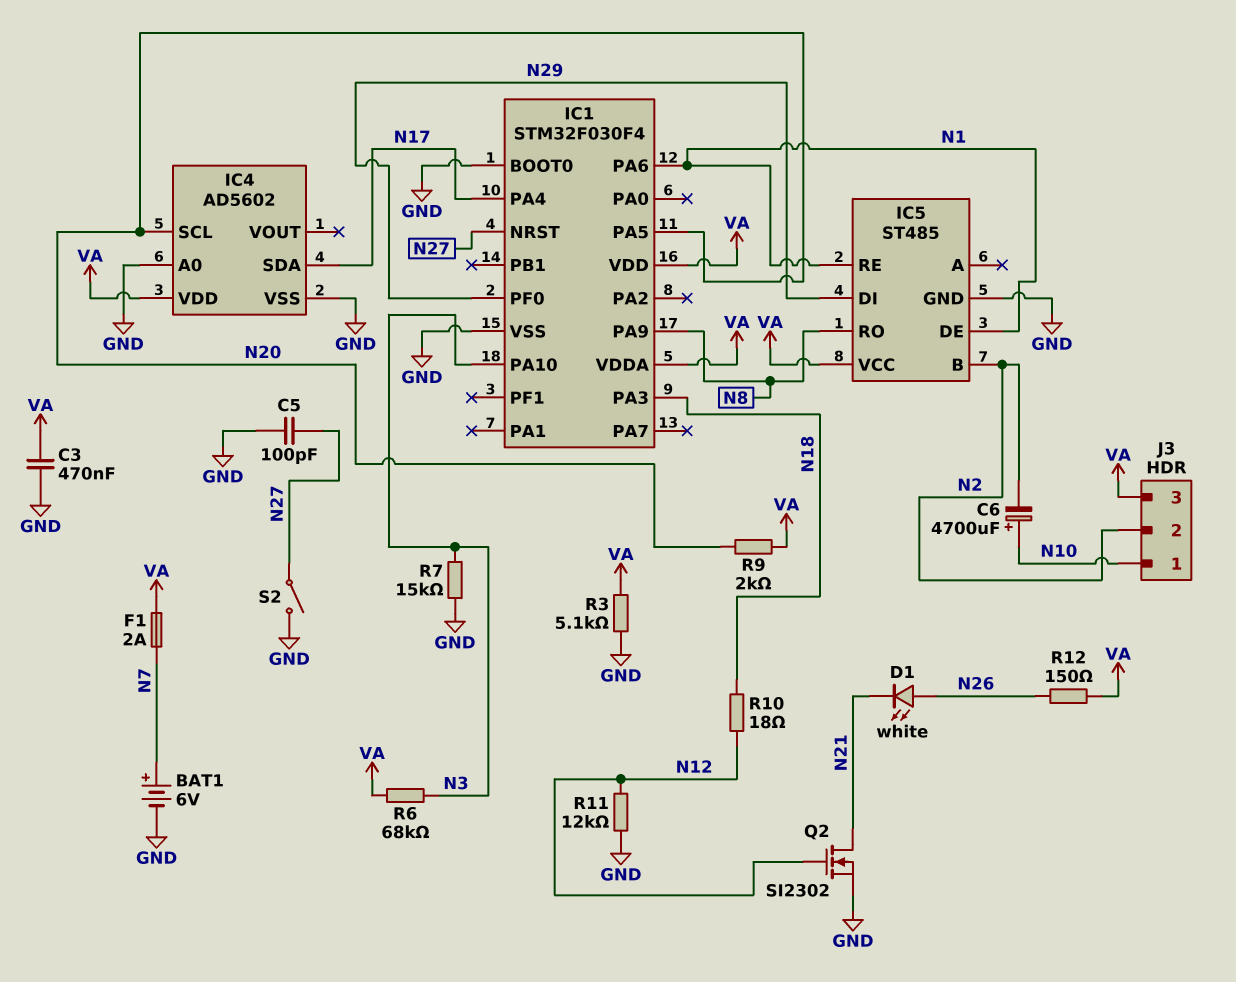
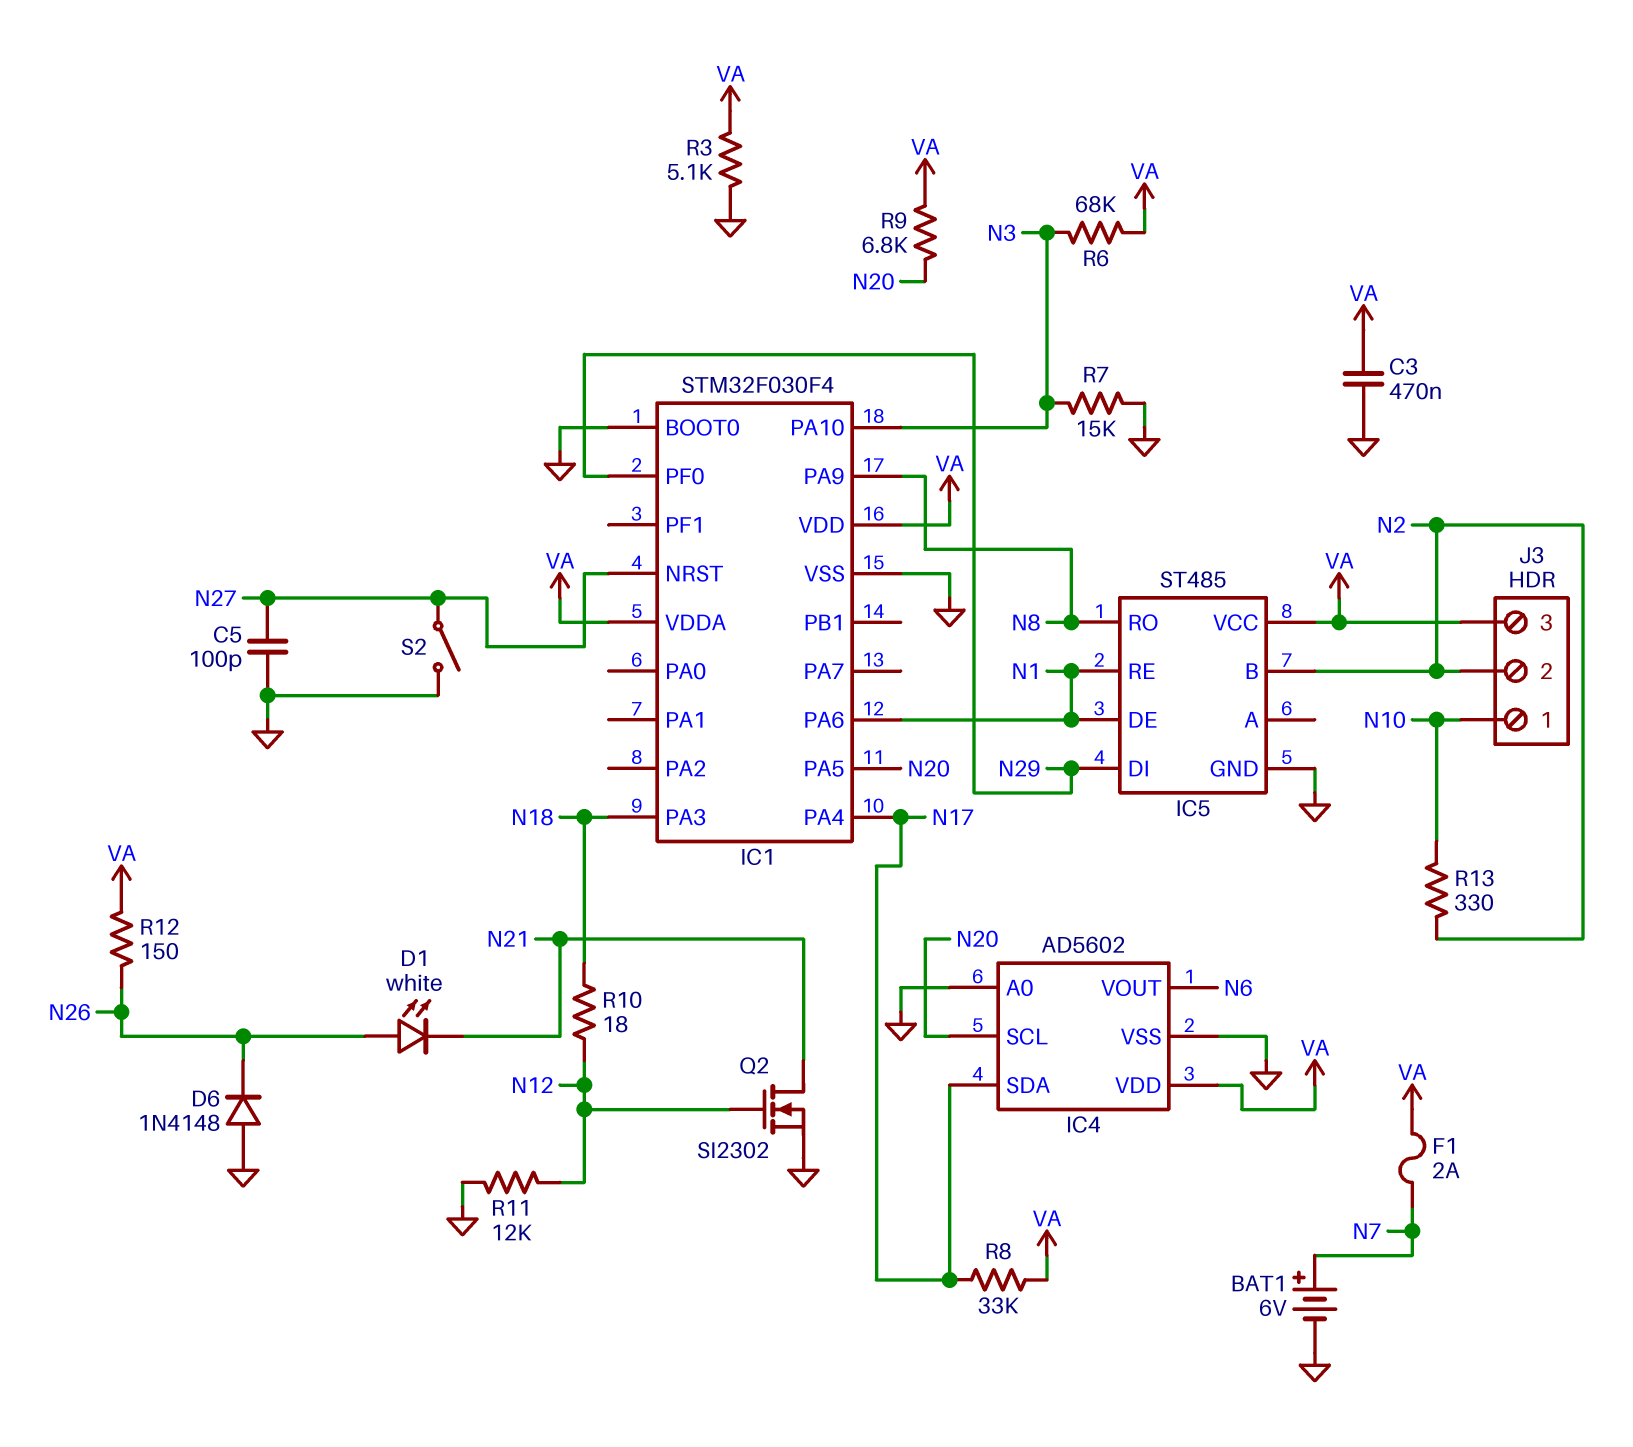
C6: 4700uF (plus N10, minus N2) -> none
D6: none -> diode 1N4148 (A GND, K N26)
IC4 pin VOUT: none -> N6
R8: none -> 33k (N17, VA)
R9: 2k (N20, VA) -> 6.8k (N20, VA)
R13: none -> 330 (N2, N10)

